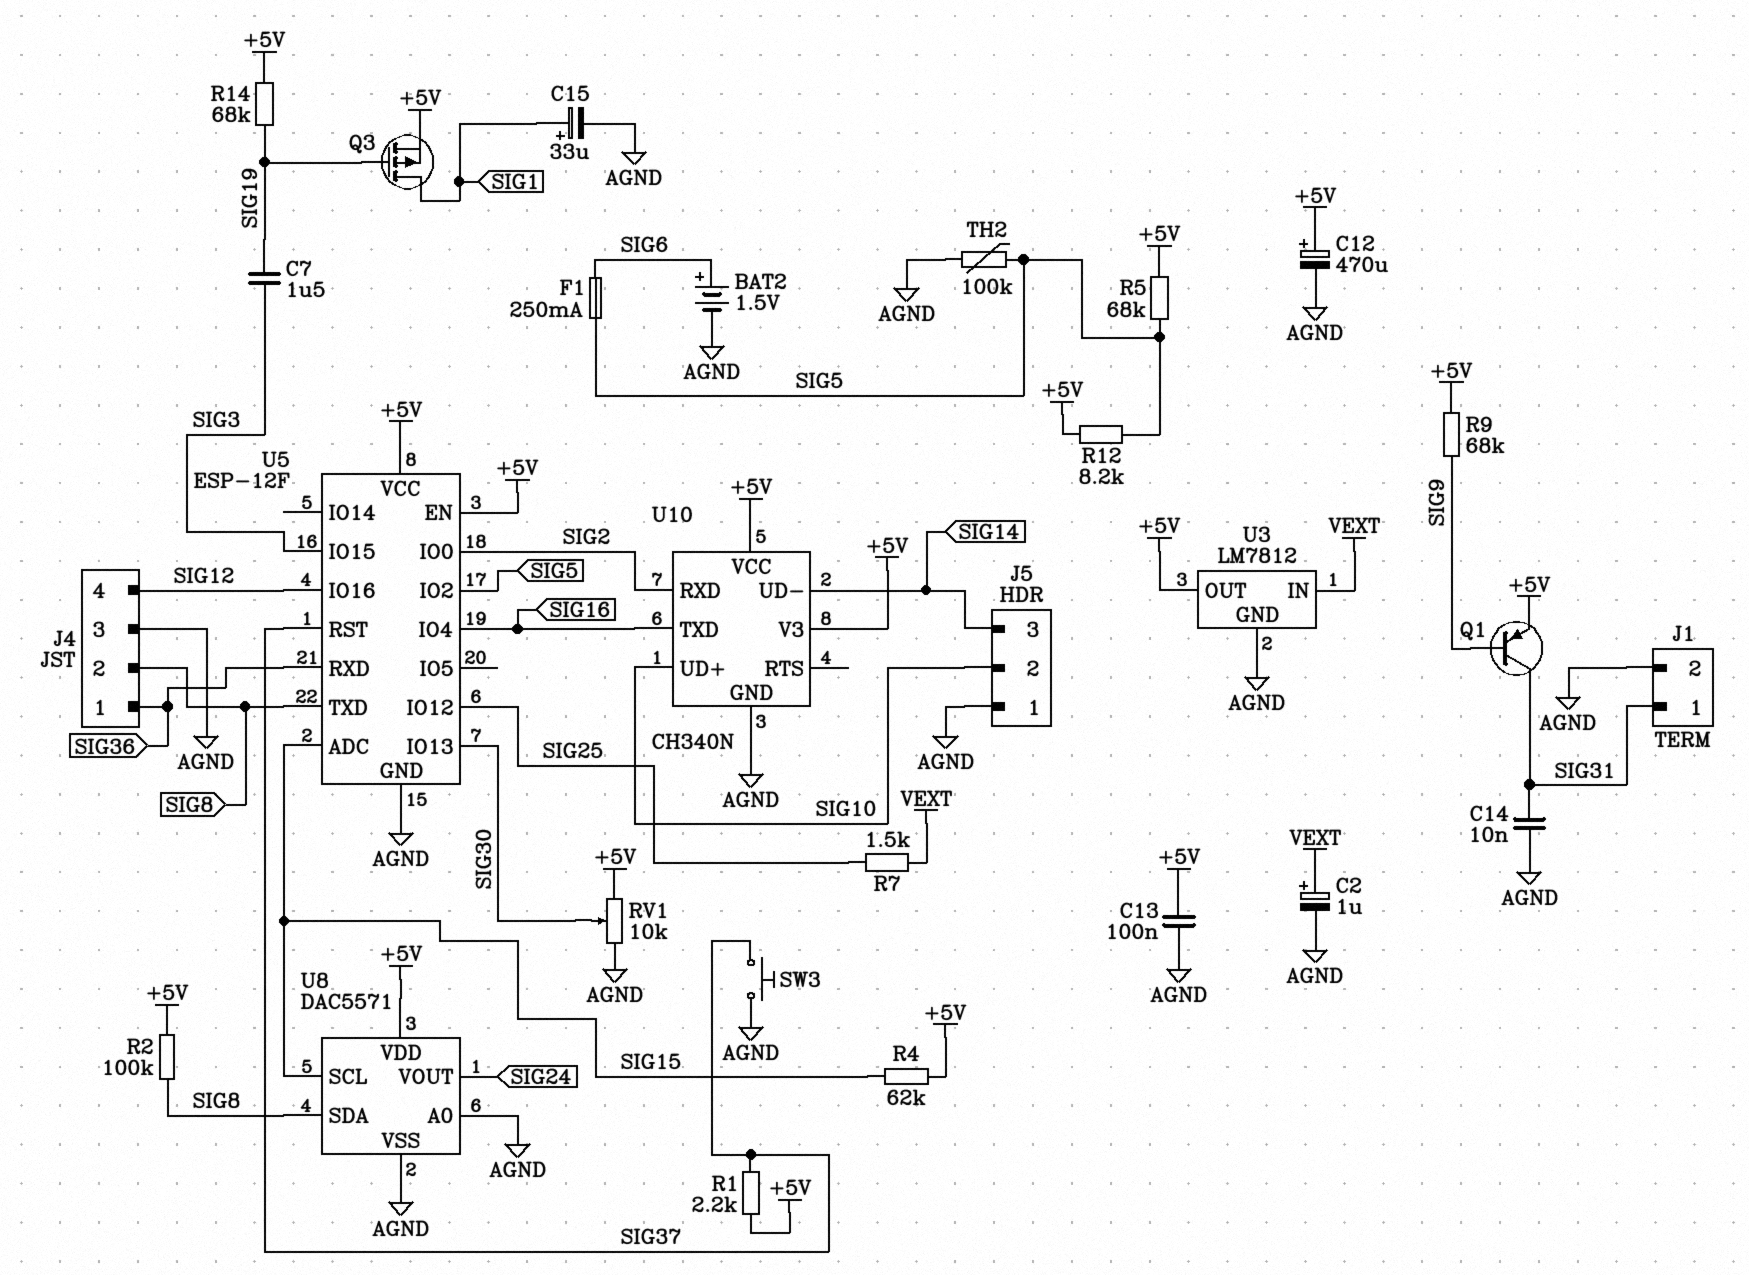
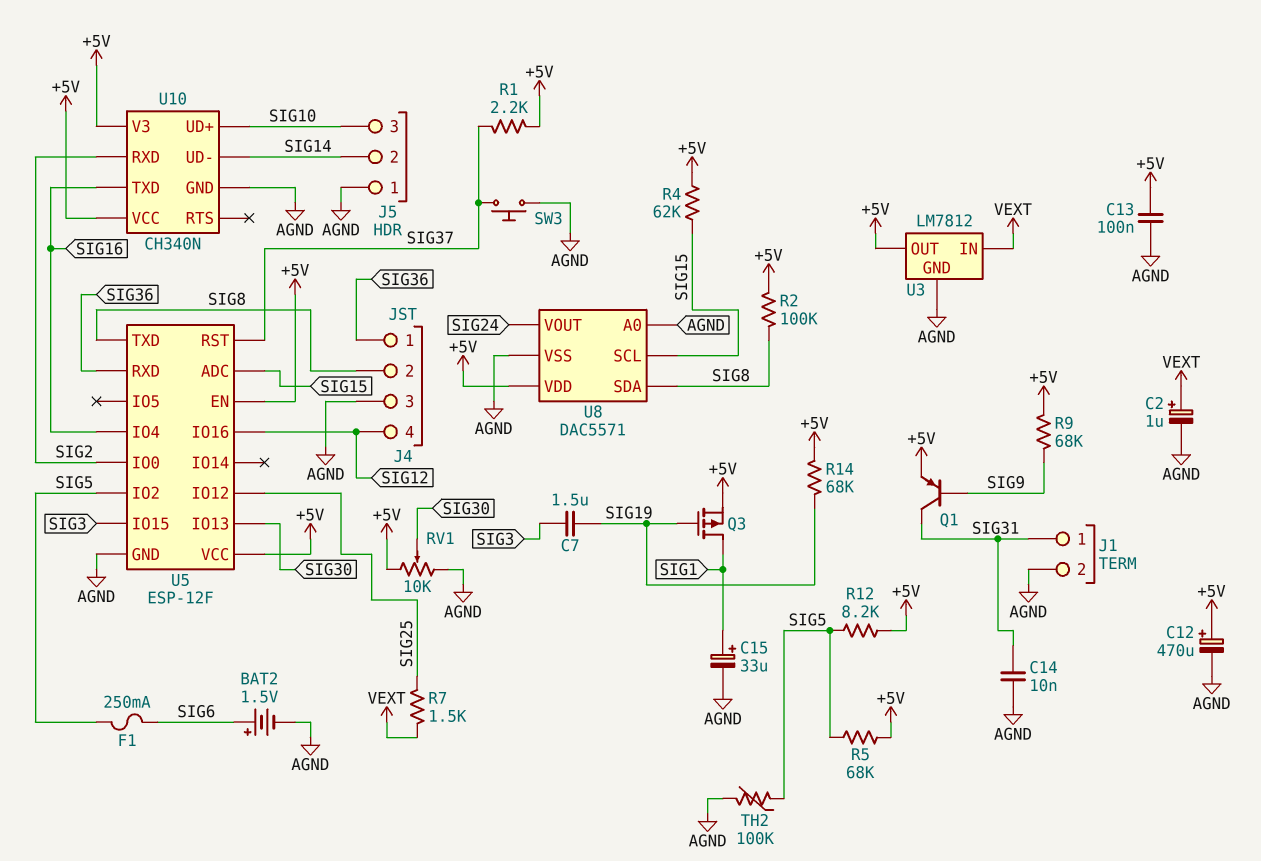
J5 pin 2: SIG10 -> SIG14
J5 pin 3: SIG14 -> SIG10

